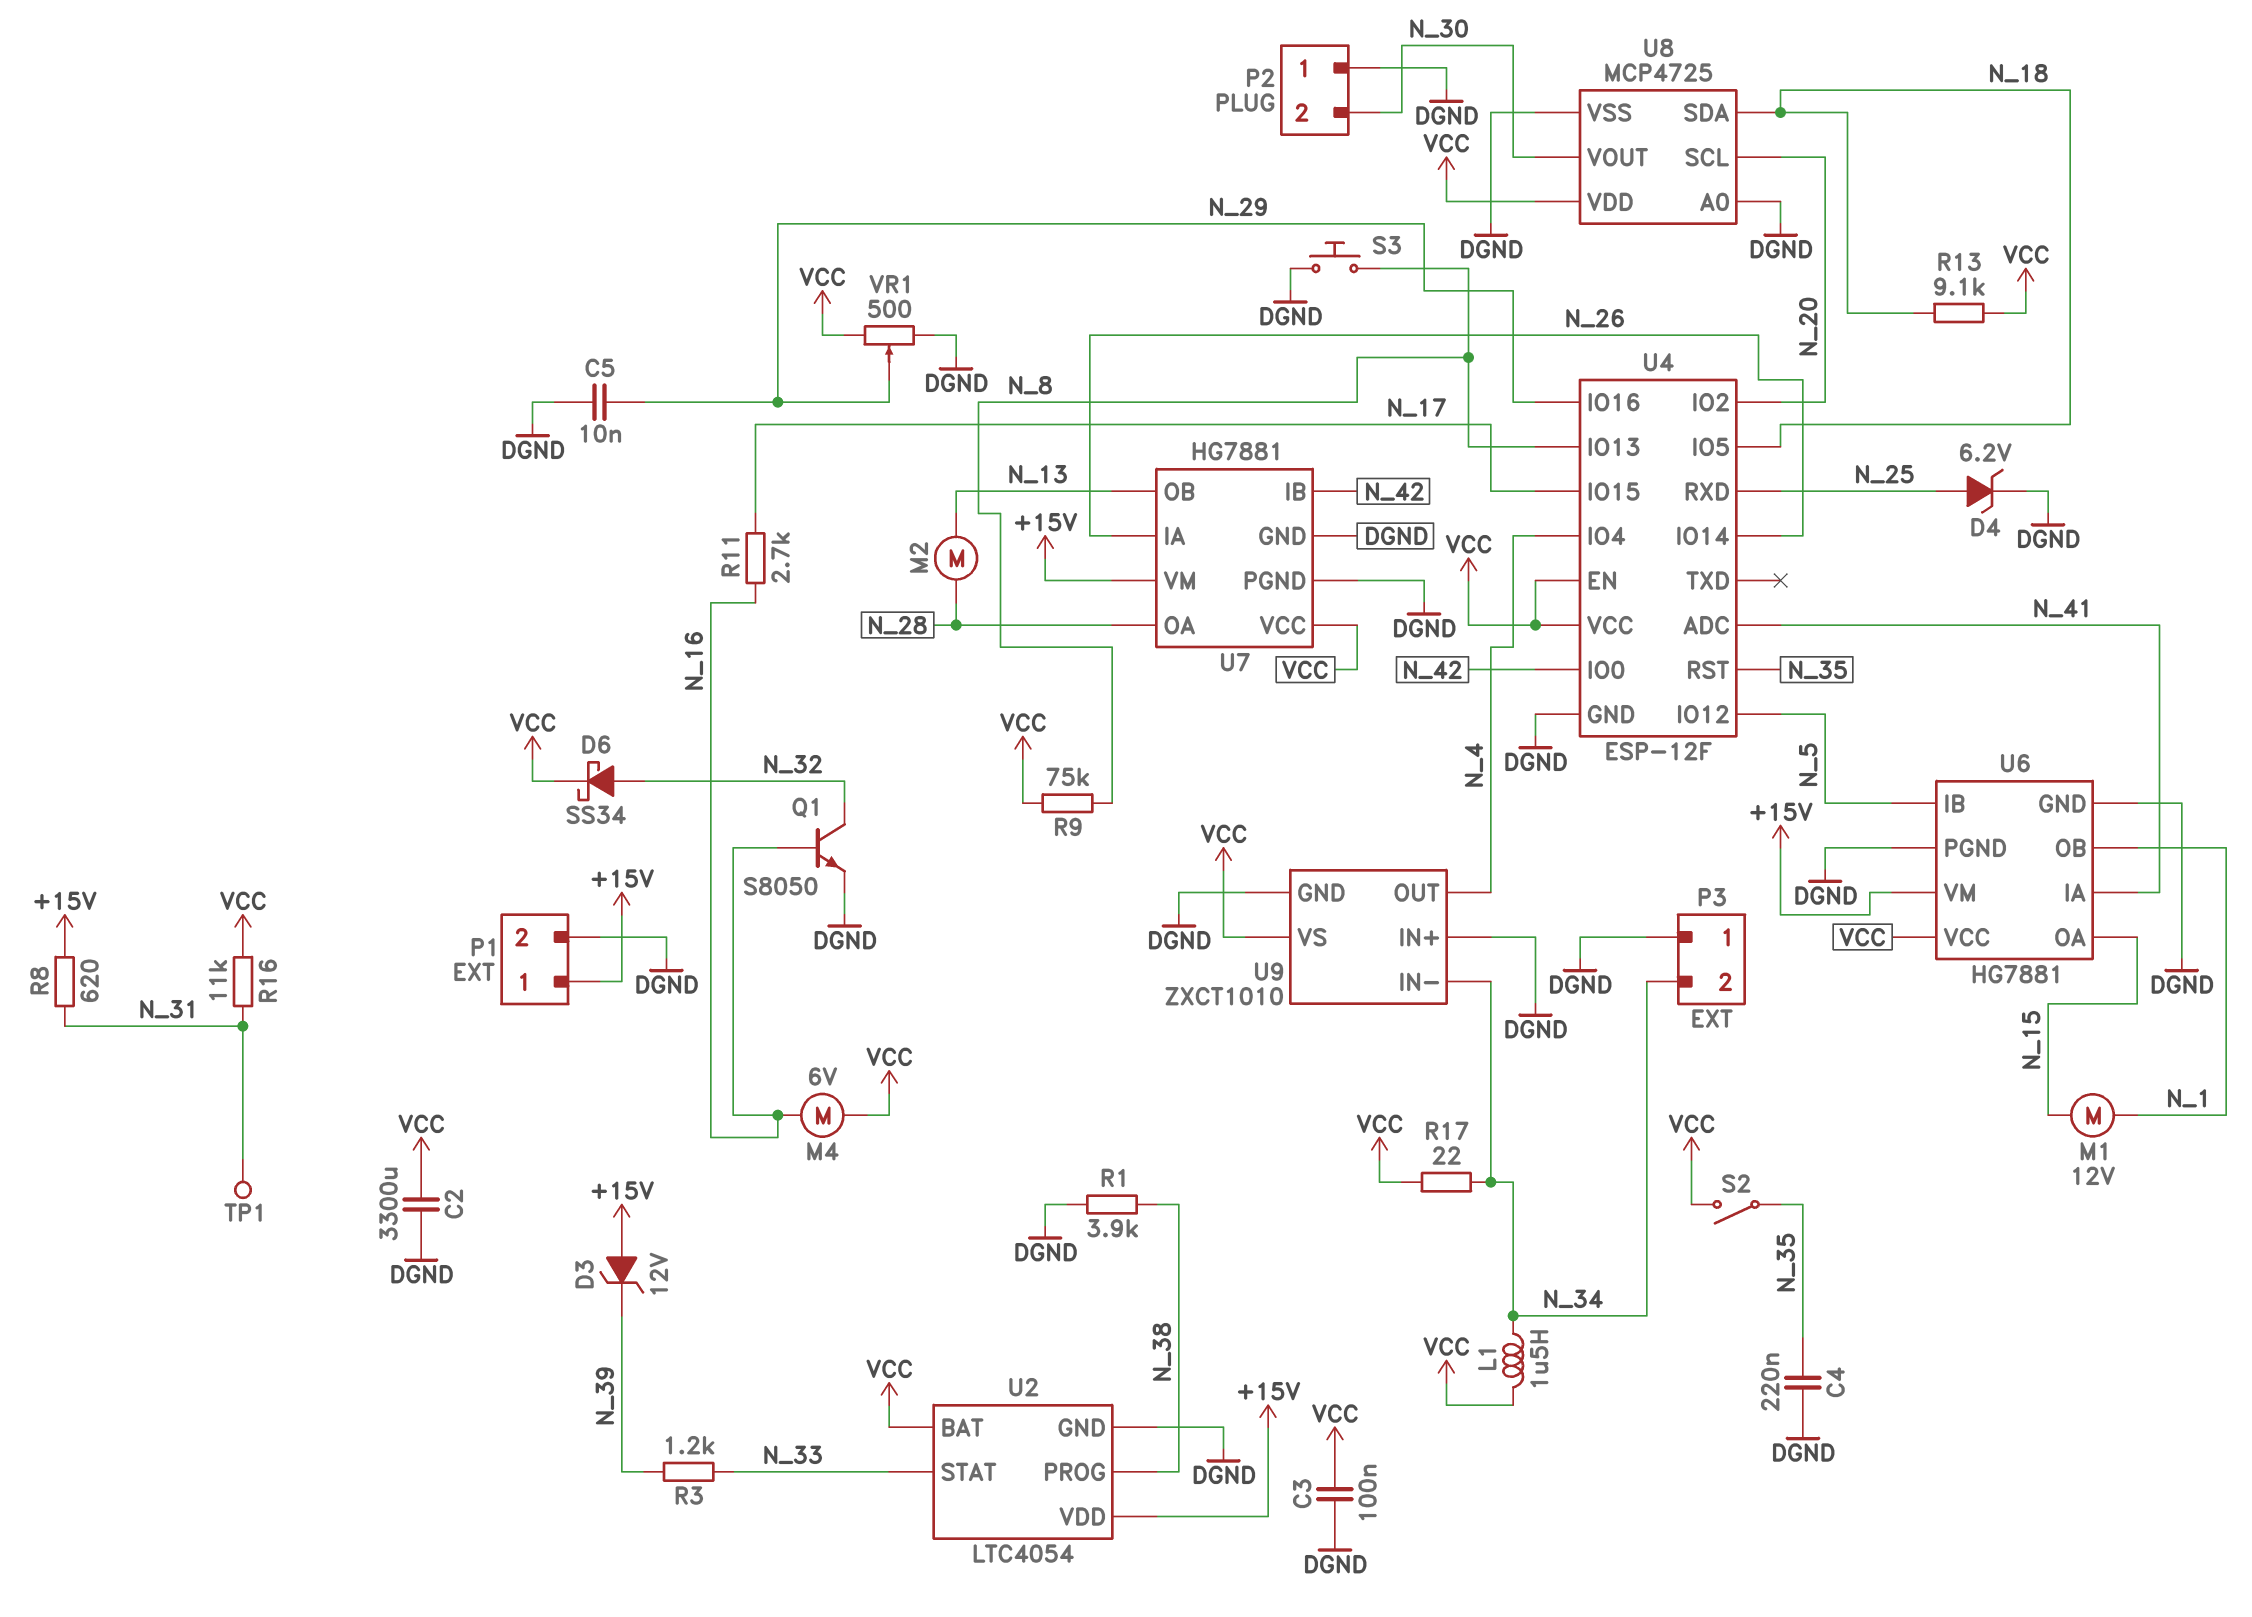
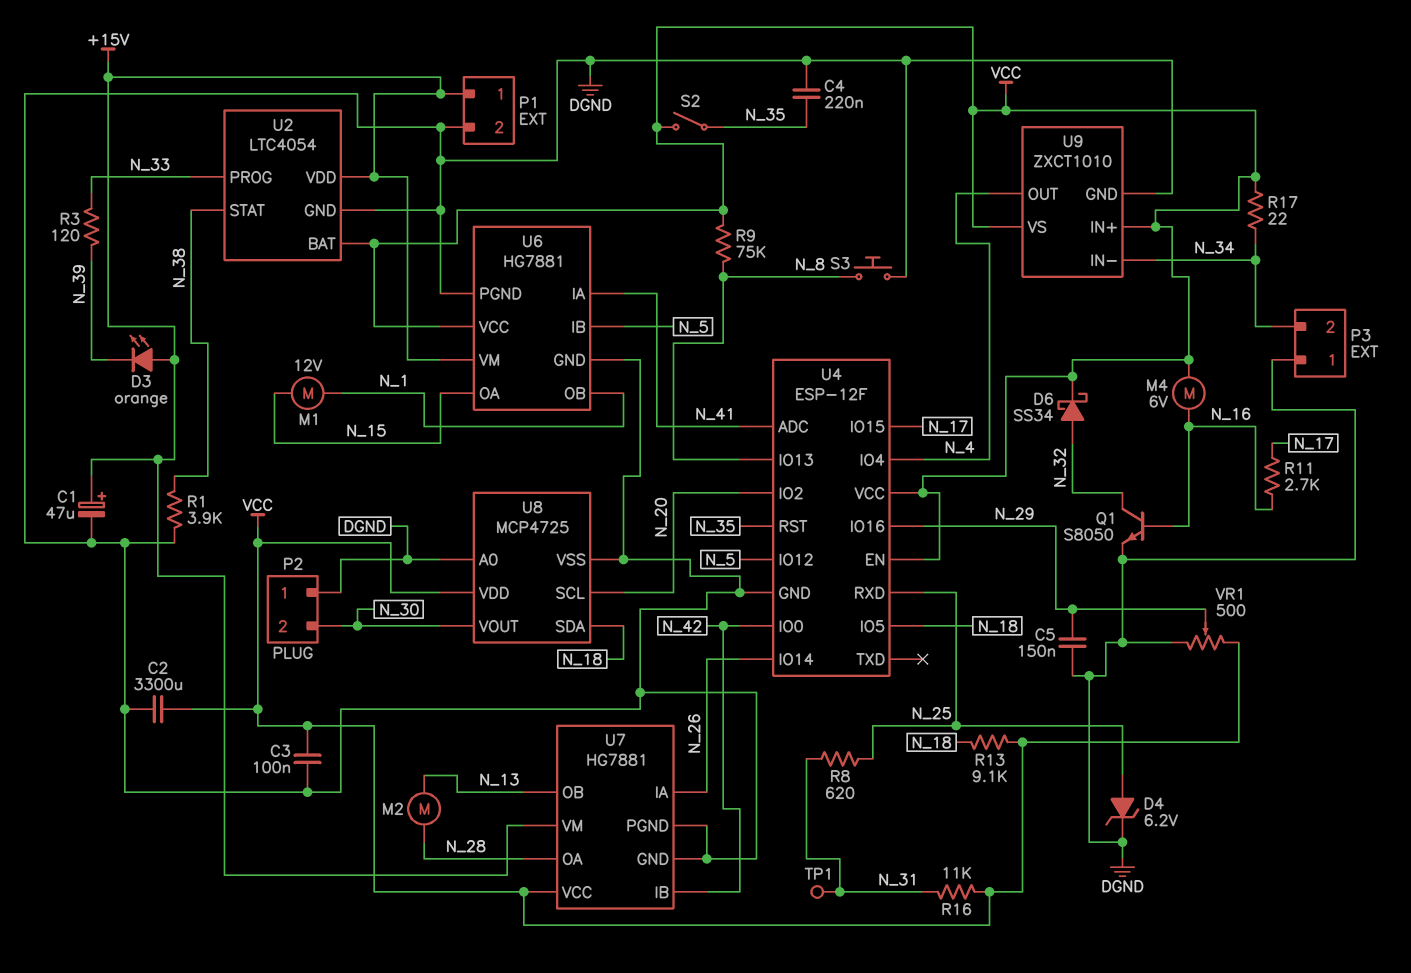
C1: none -> 47uF (plus +15V, minus DGND)
C5: 10nF (DGND, N_29) -> 150nF (DGND, N_29)
D3: zener 12V (A +15V, K N_39) -> LED orange (A +15V, K N_39)
L1: 1.5uH (N_34, VCC) -> none
R3: 1.2k (N_33, N_39) -> 120 (N_33, N_39)
R8: 620 (+15V, N_31) -> 620 (N_25, N_31)
U2 pin PROG: N_38 -> N_33
U2 pin STAT: N_33 -> N_38
U9 pin IN+: DGND -> VCC

